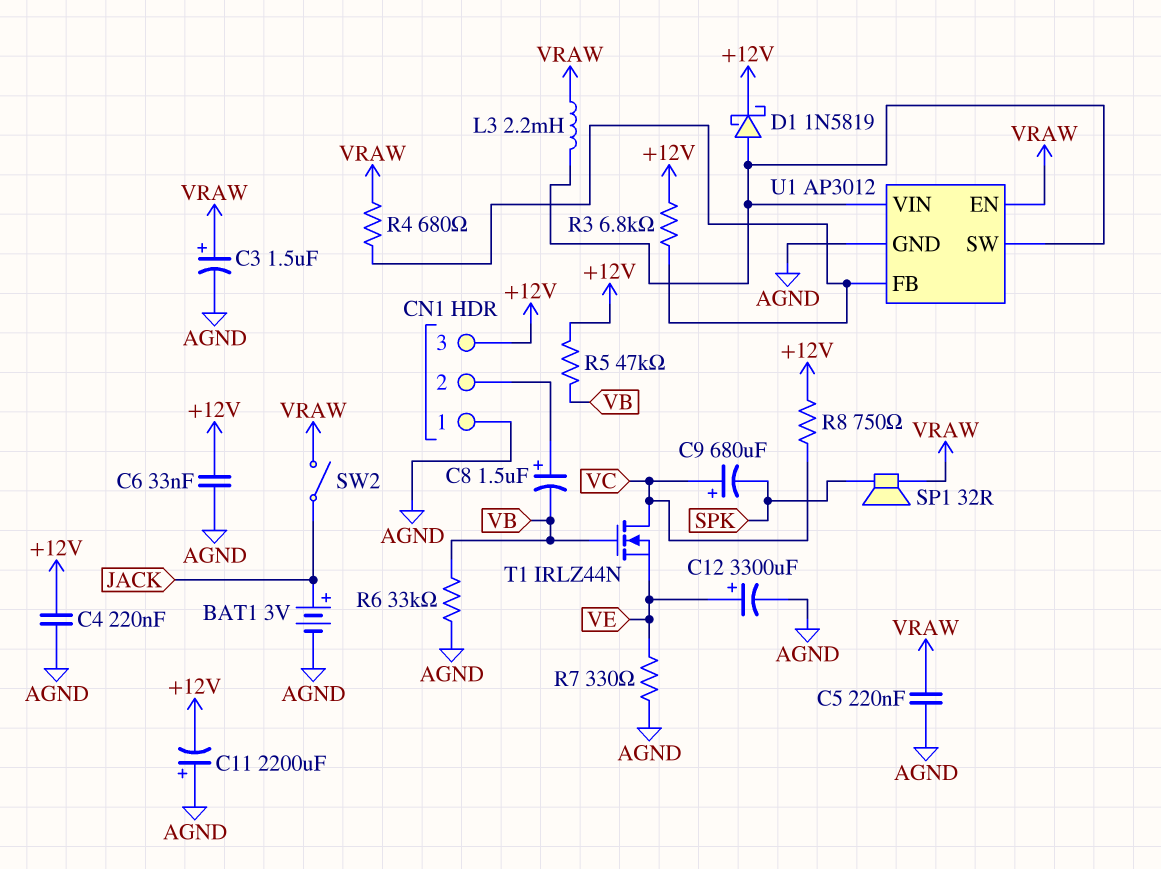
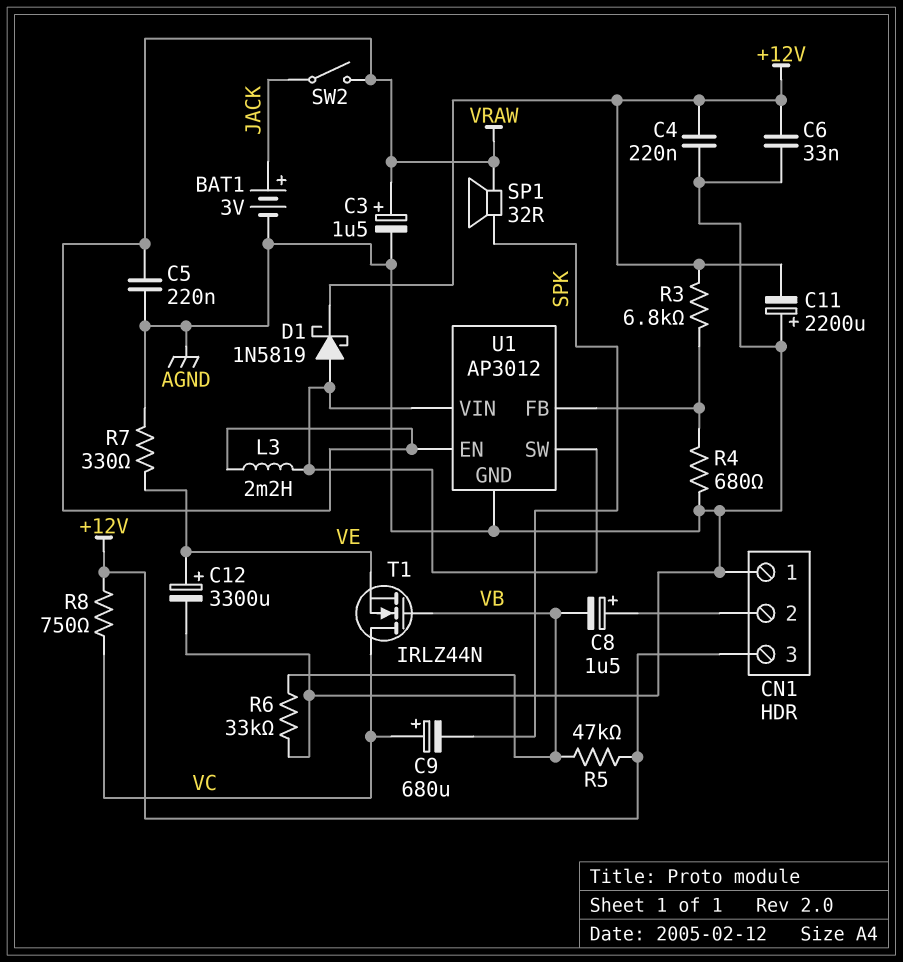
R4: 680 (U1/FB, VRAW) -> 680 (AGND, U1/FB)

